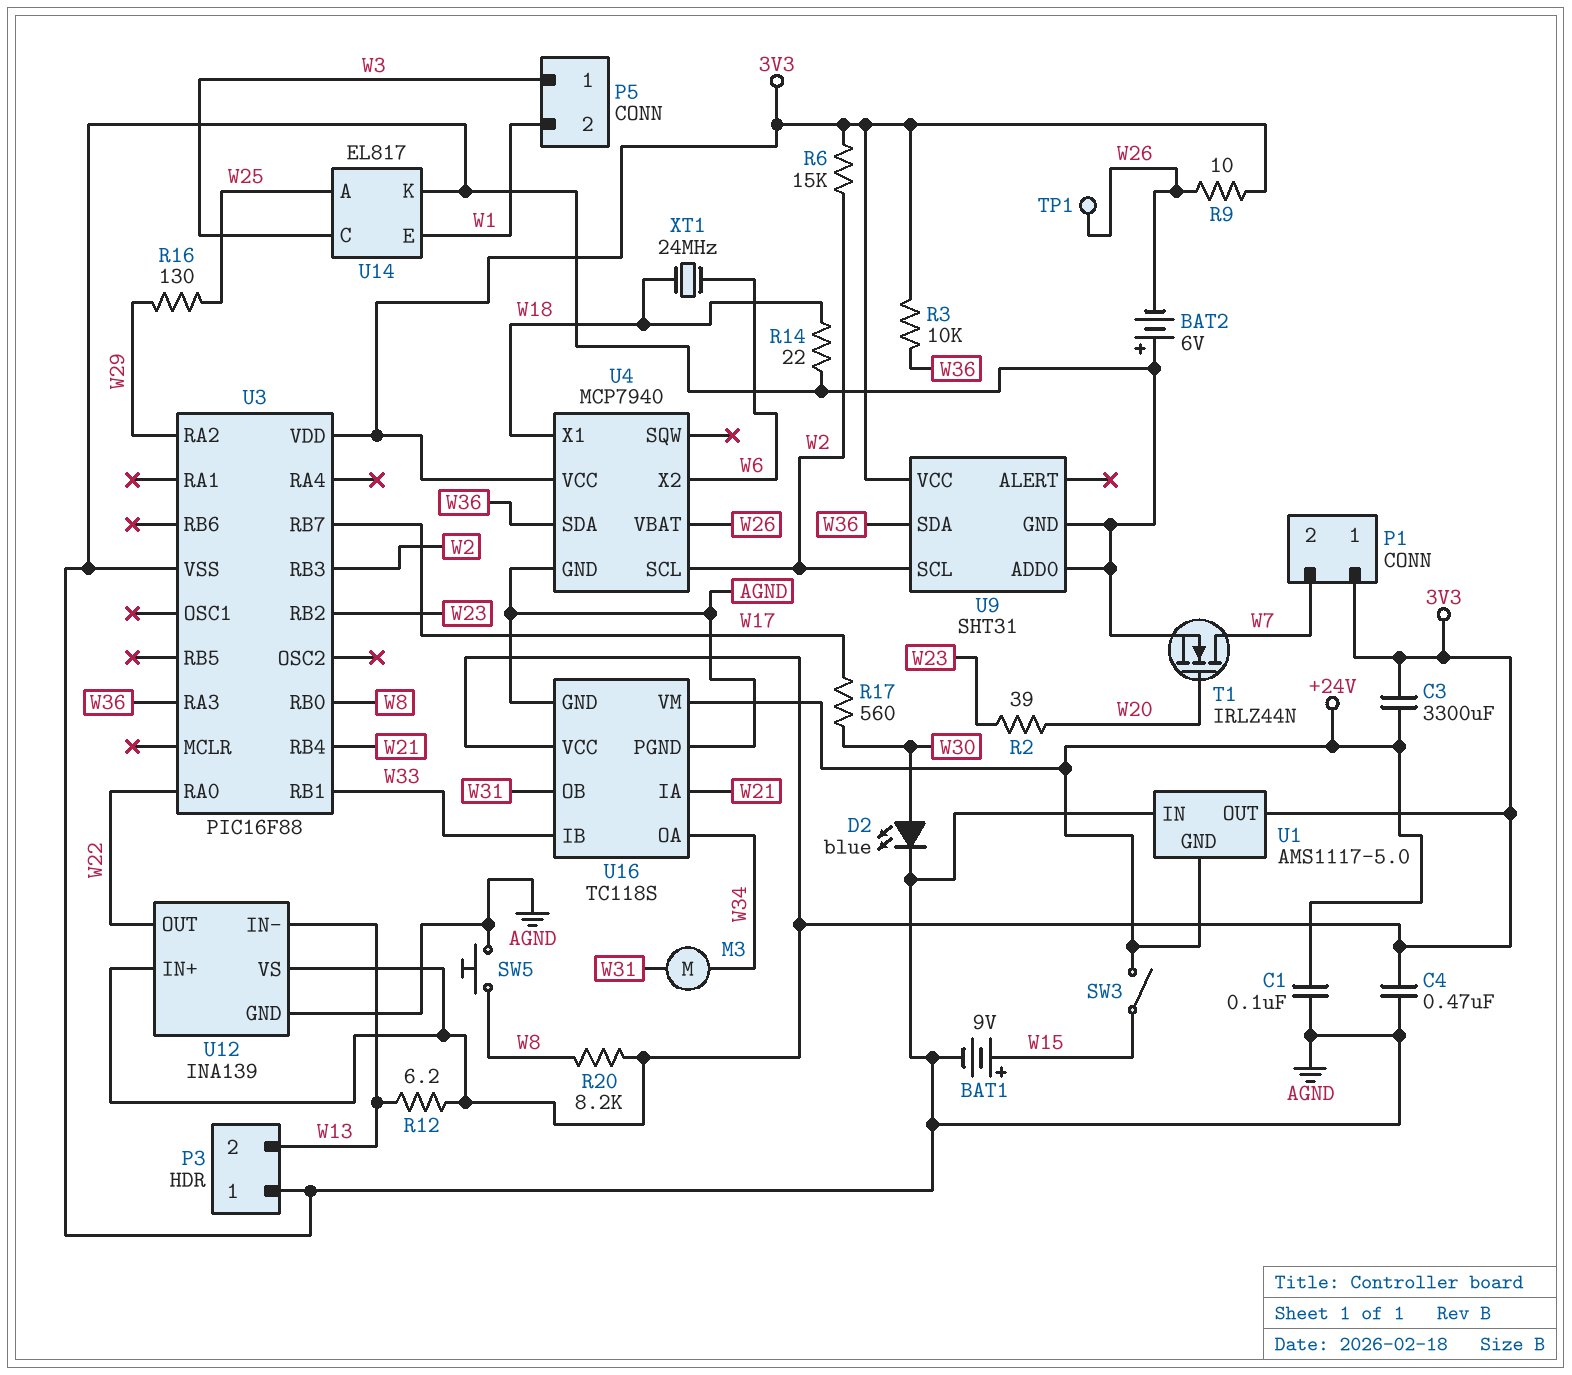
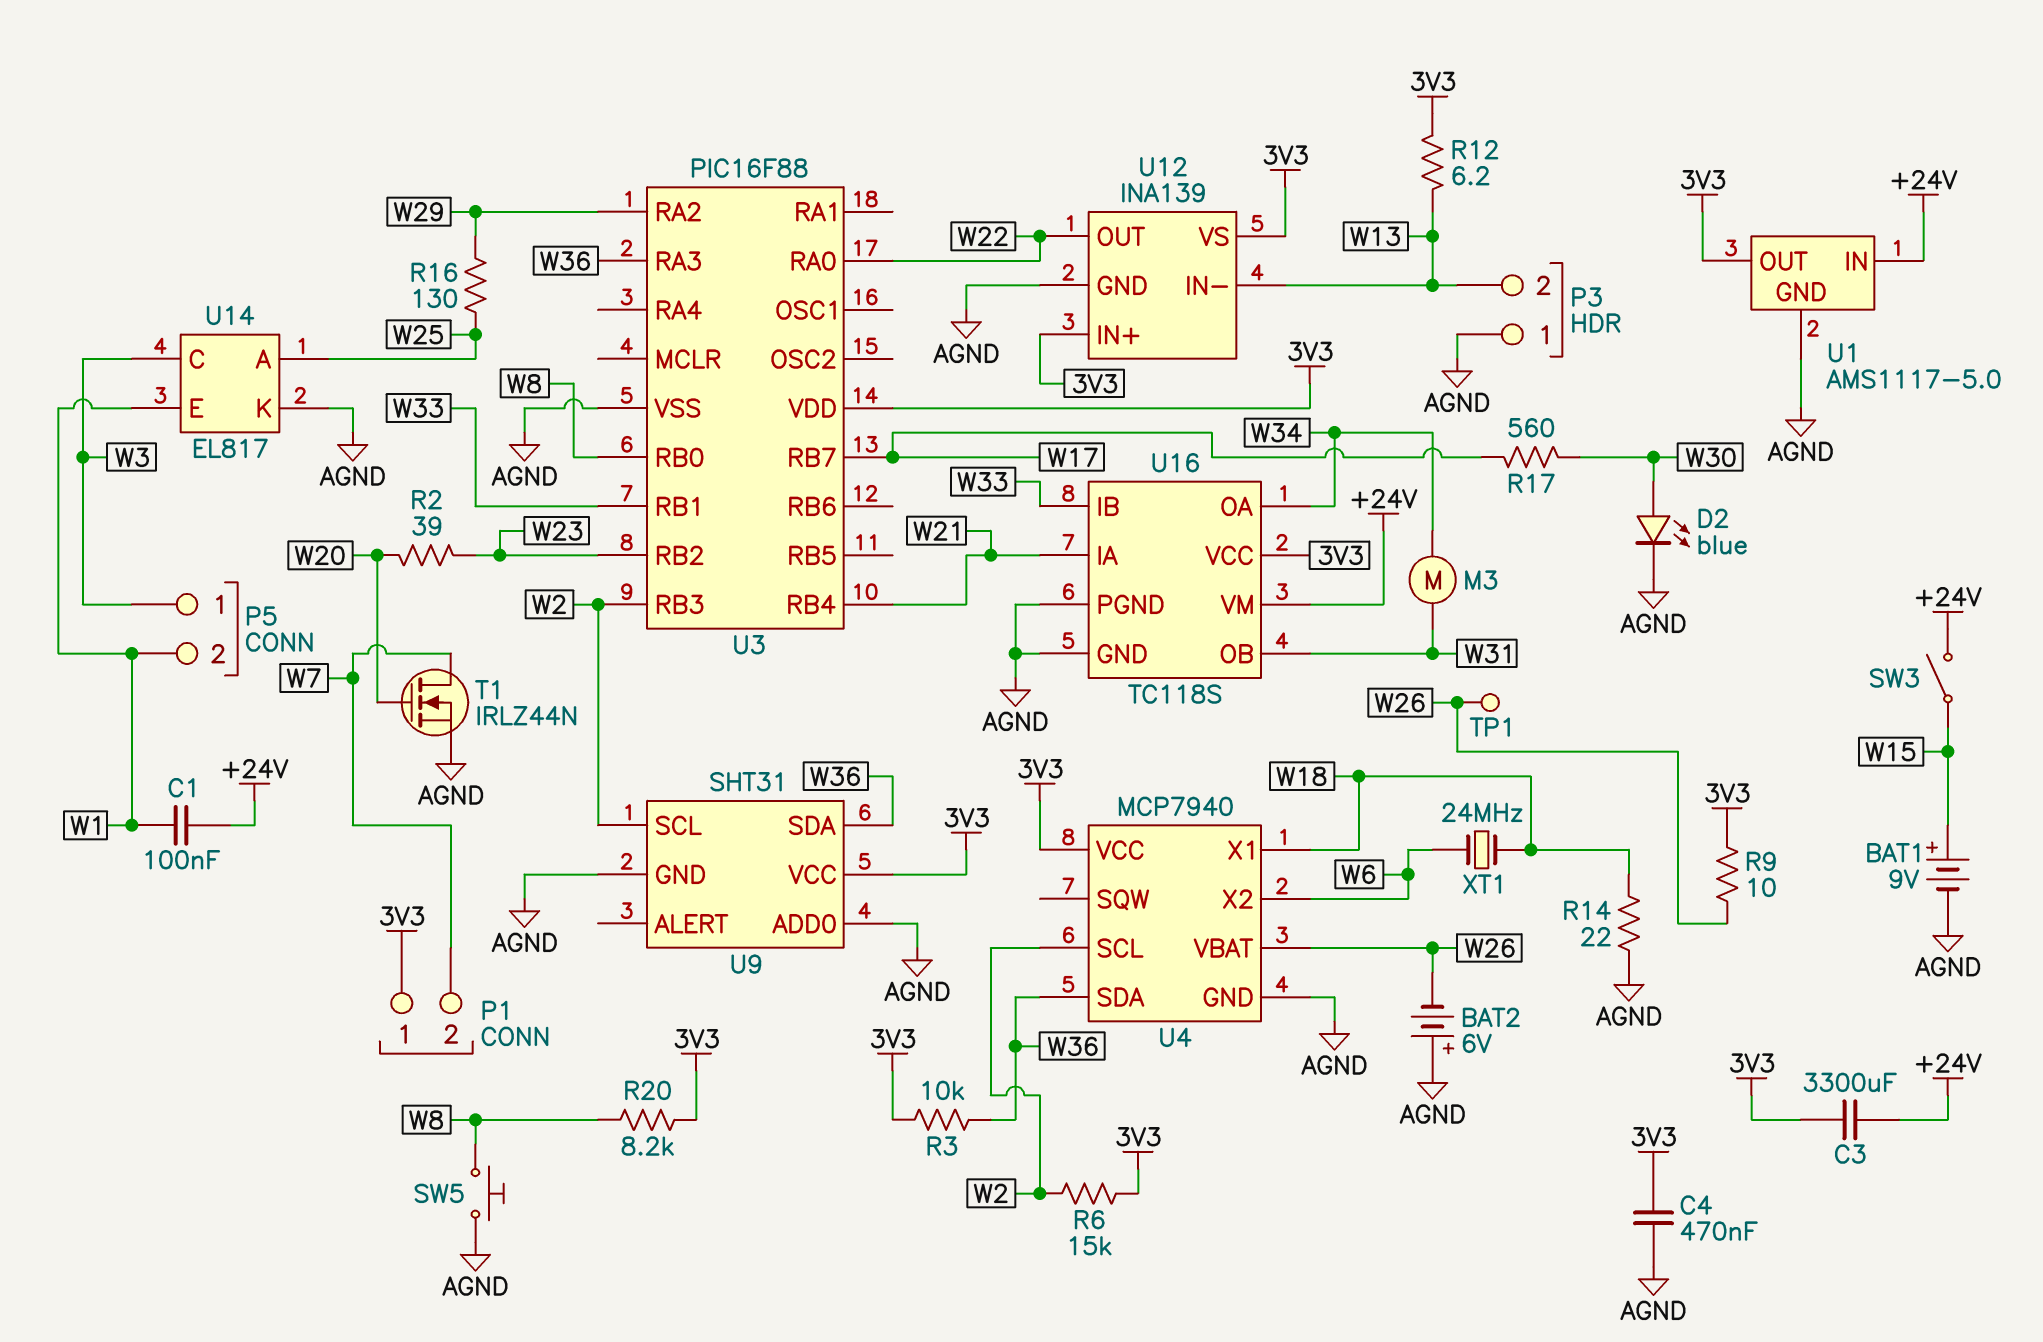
C1: 100nF (+24V, AGND) -> 100nF (+24V, W1)
U1 pin GND: +24V -> AGND
U1 pin IN: AGND -> +24V

